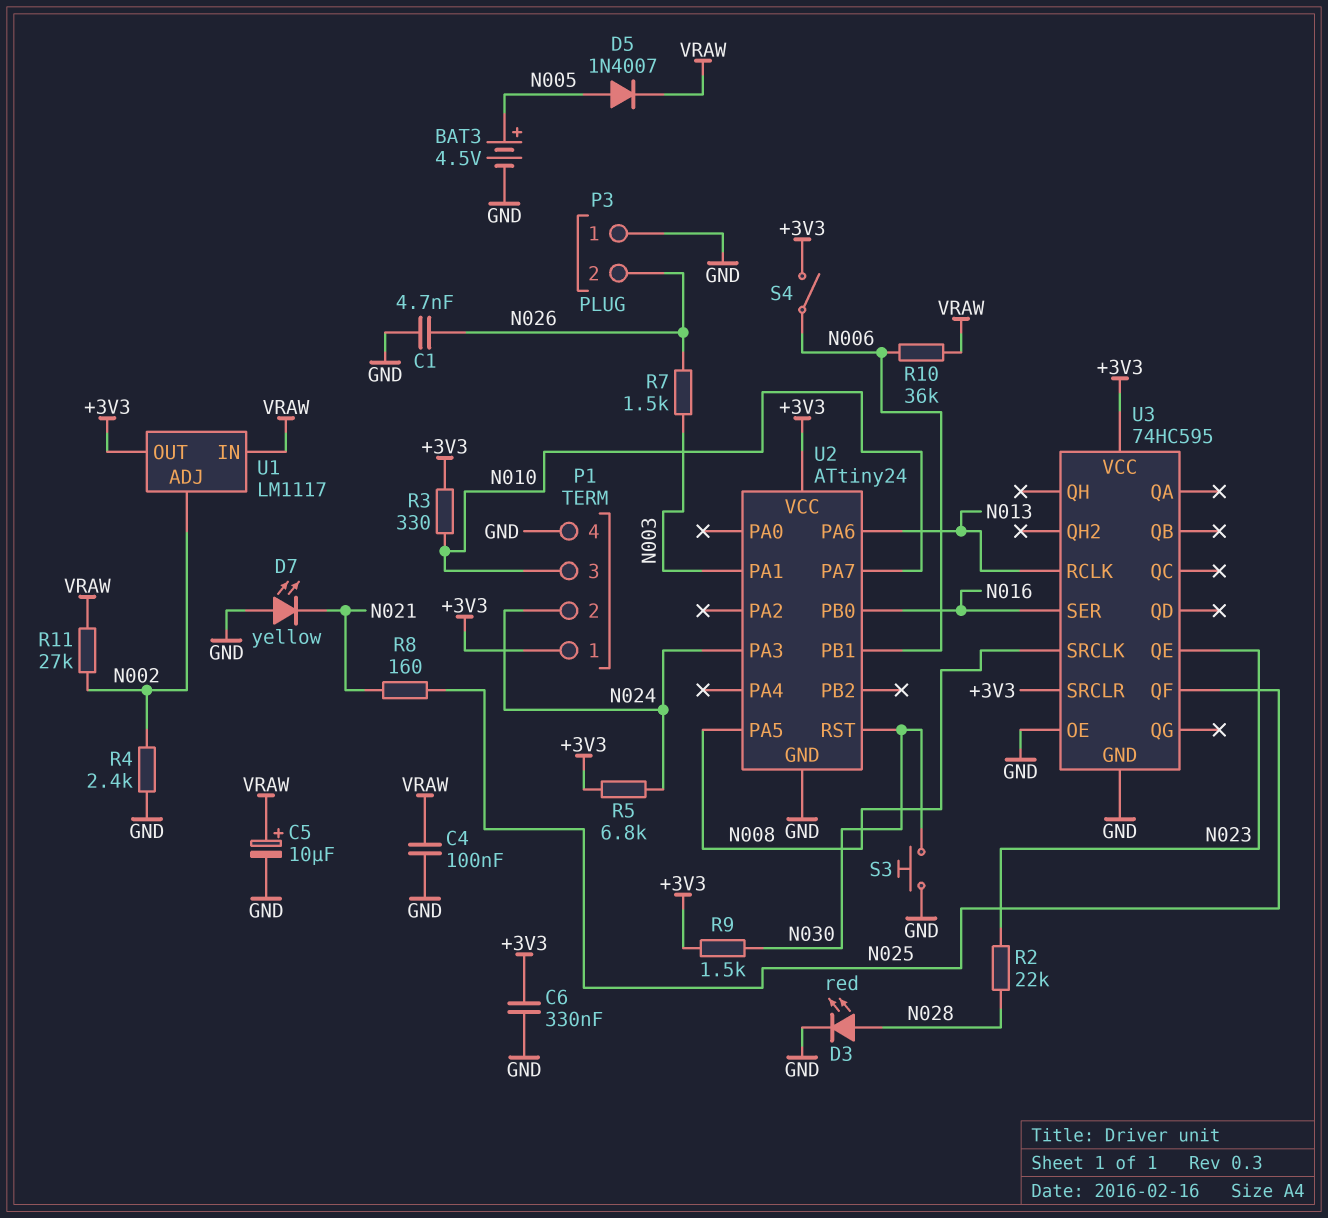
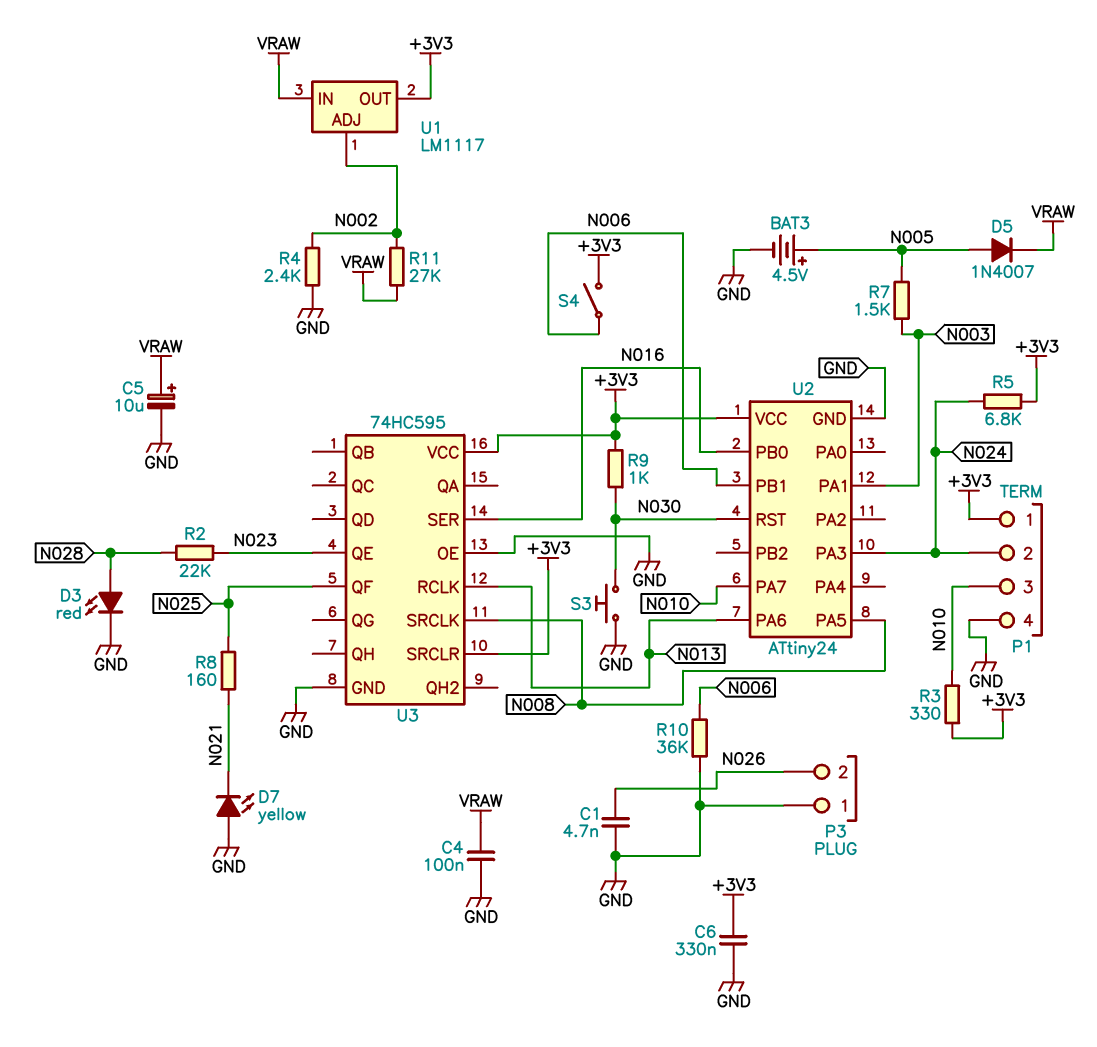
R7: 1.5k (N003, N026) -> 1.5k (N003, N005)
R9: 1.5k (+3V3, N030) -> 1k (+3V3, N030)
R10: 36k (N006, VRAW) -> 36k (GND, N006)

